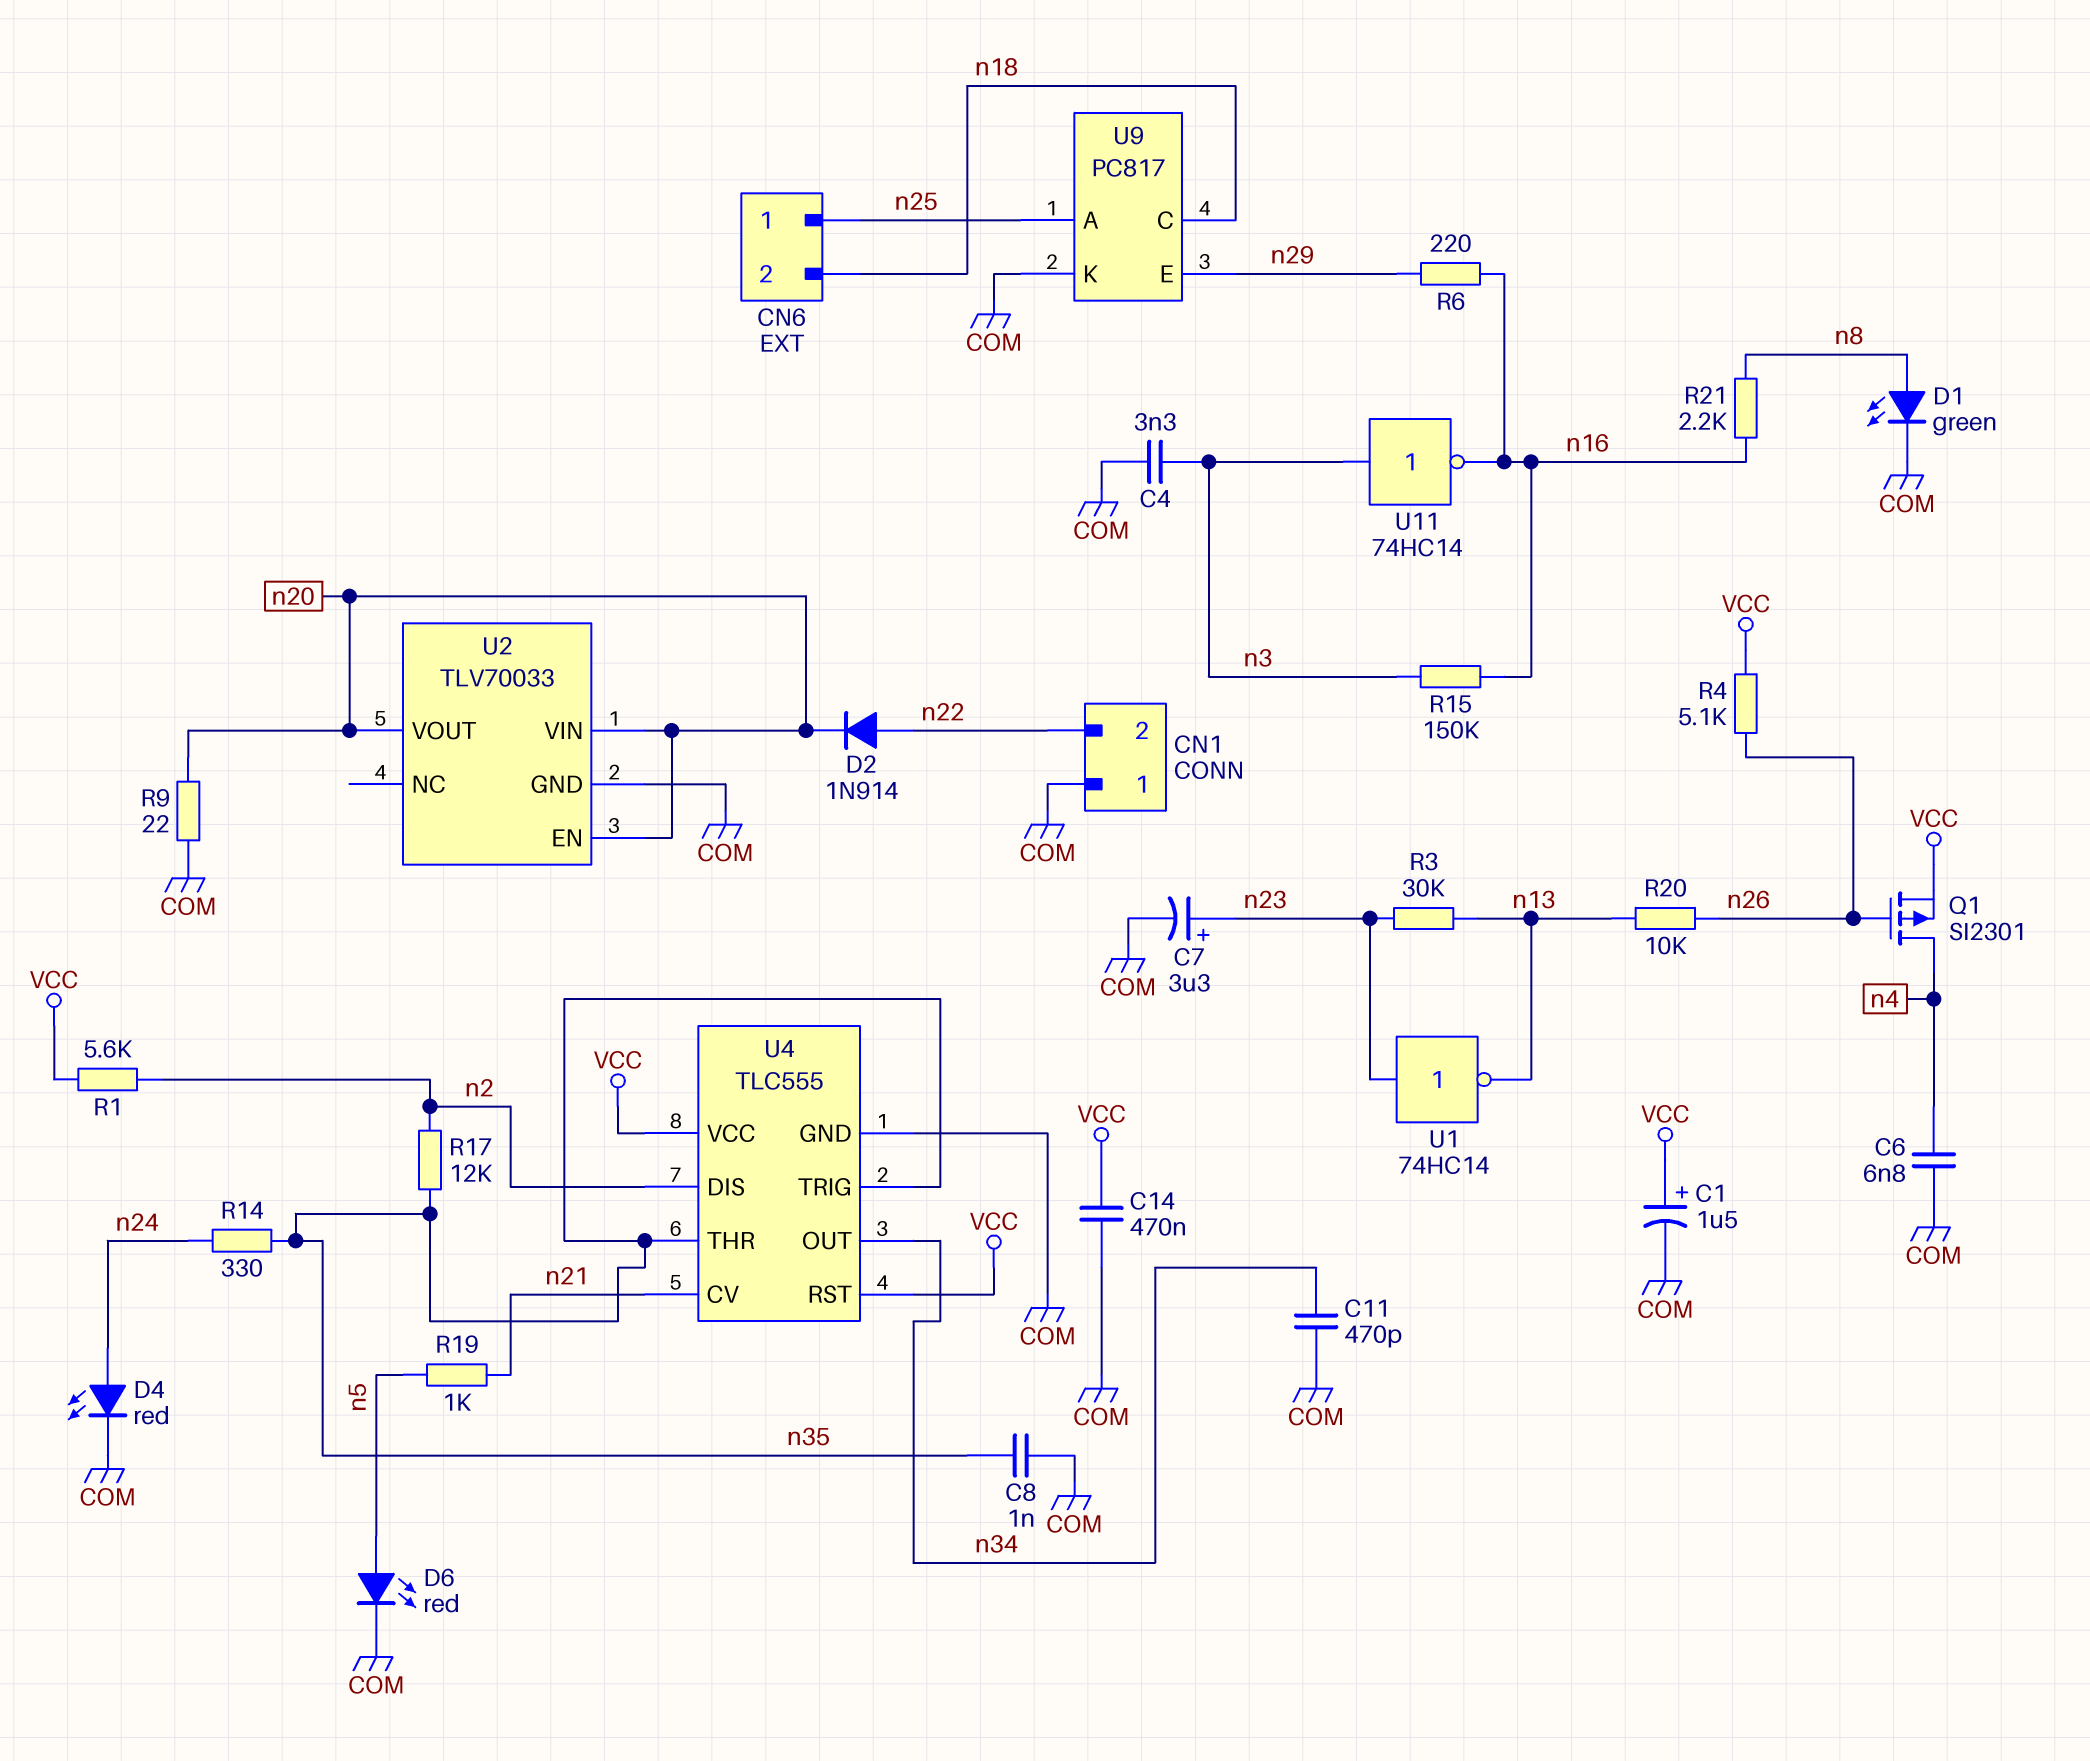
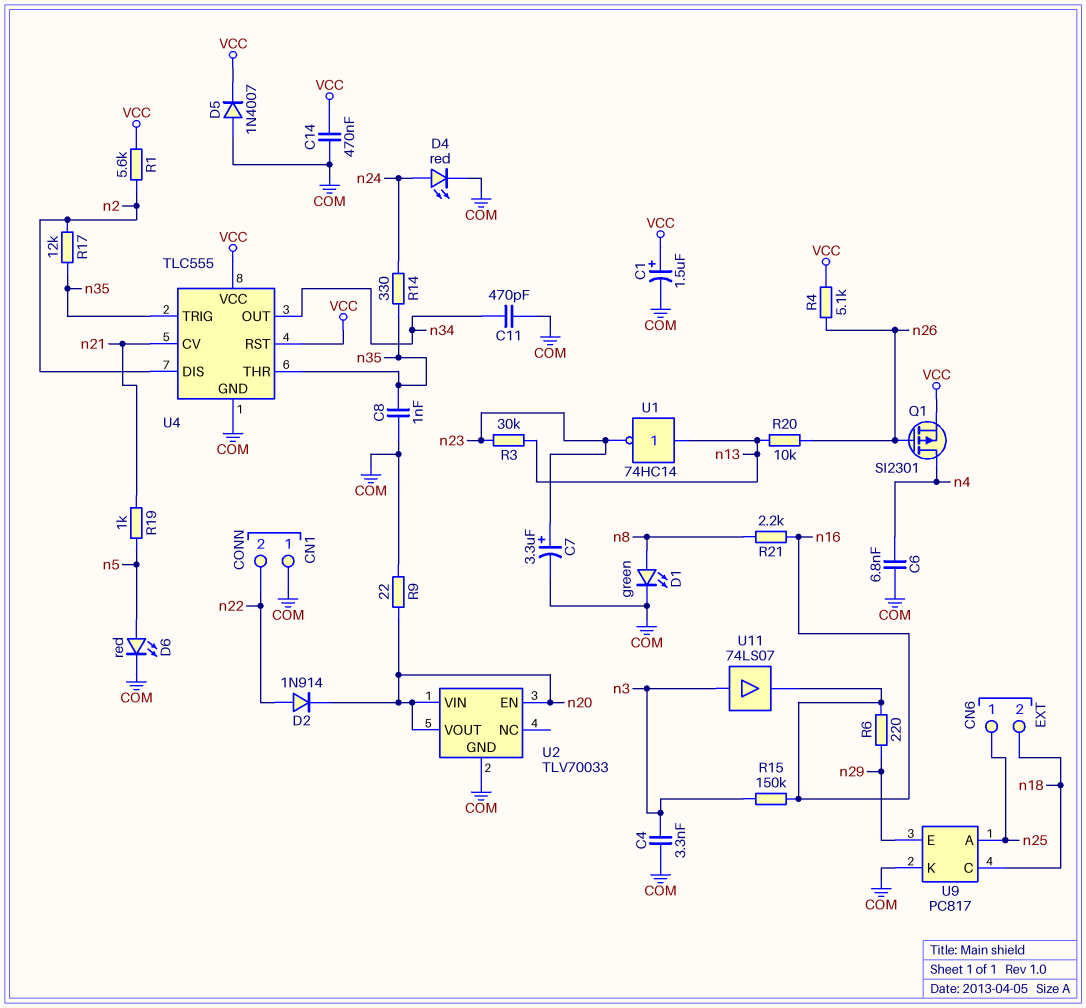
D5: none -> diode 1N4007 (A COM, K VCC)
U1: NOT 74HC14 (in n23, out n13) -> NOT 74HC14 (in n13, out n23)
U11: NOT 74HC14 (in n3, out n16) -> buffer 74LS07 (in n3, out n16)

